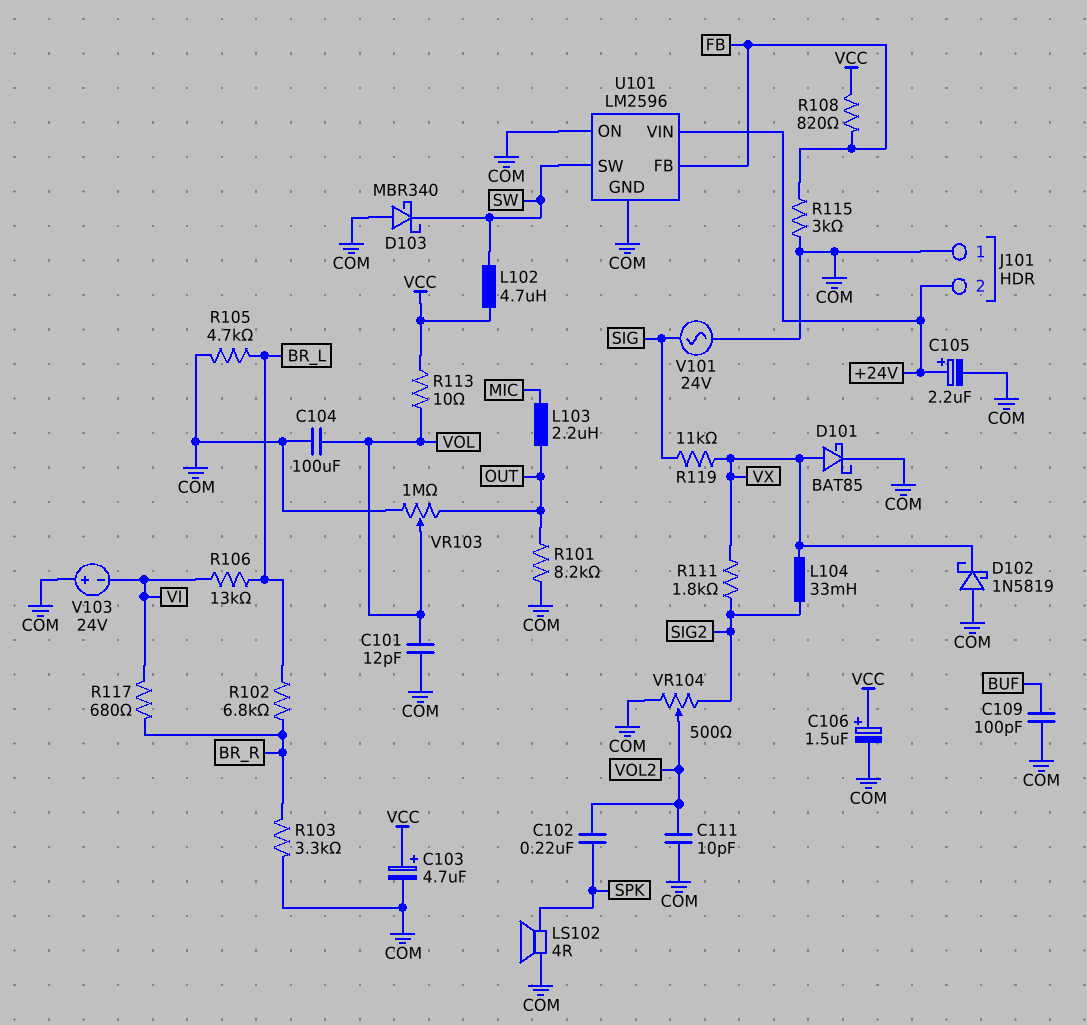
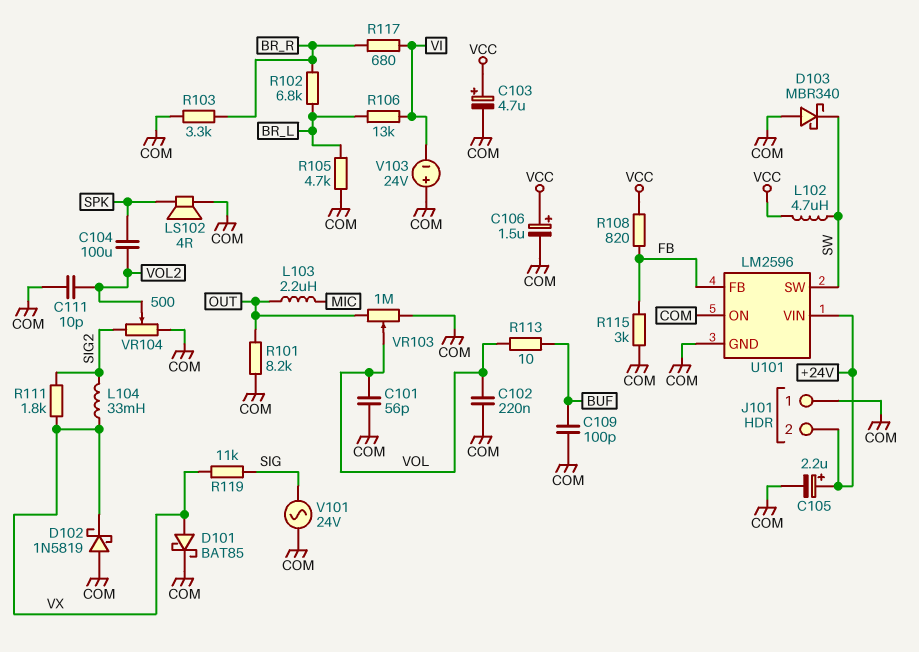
C101: 12pF (COM, VOL) -> 56pF (COM, VOL)
C102: 220nF (SPK, VOL2) -> 220nF (COM, VOL)
C104: 100uF (COM, VOL) -> 100uF (SPK, VOL2)
R113: 10 (VCC, VOL) -> 10 (BUF, VOL)

